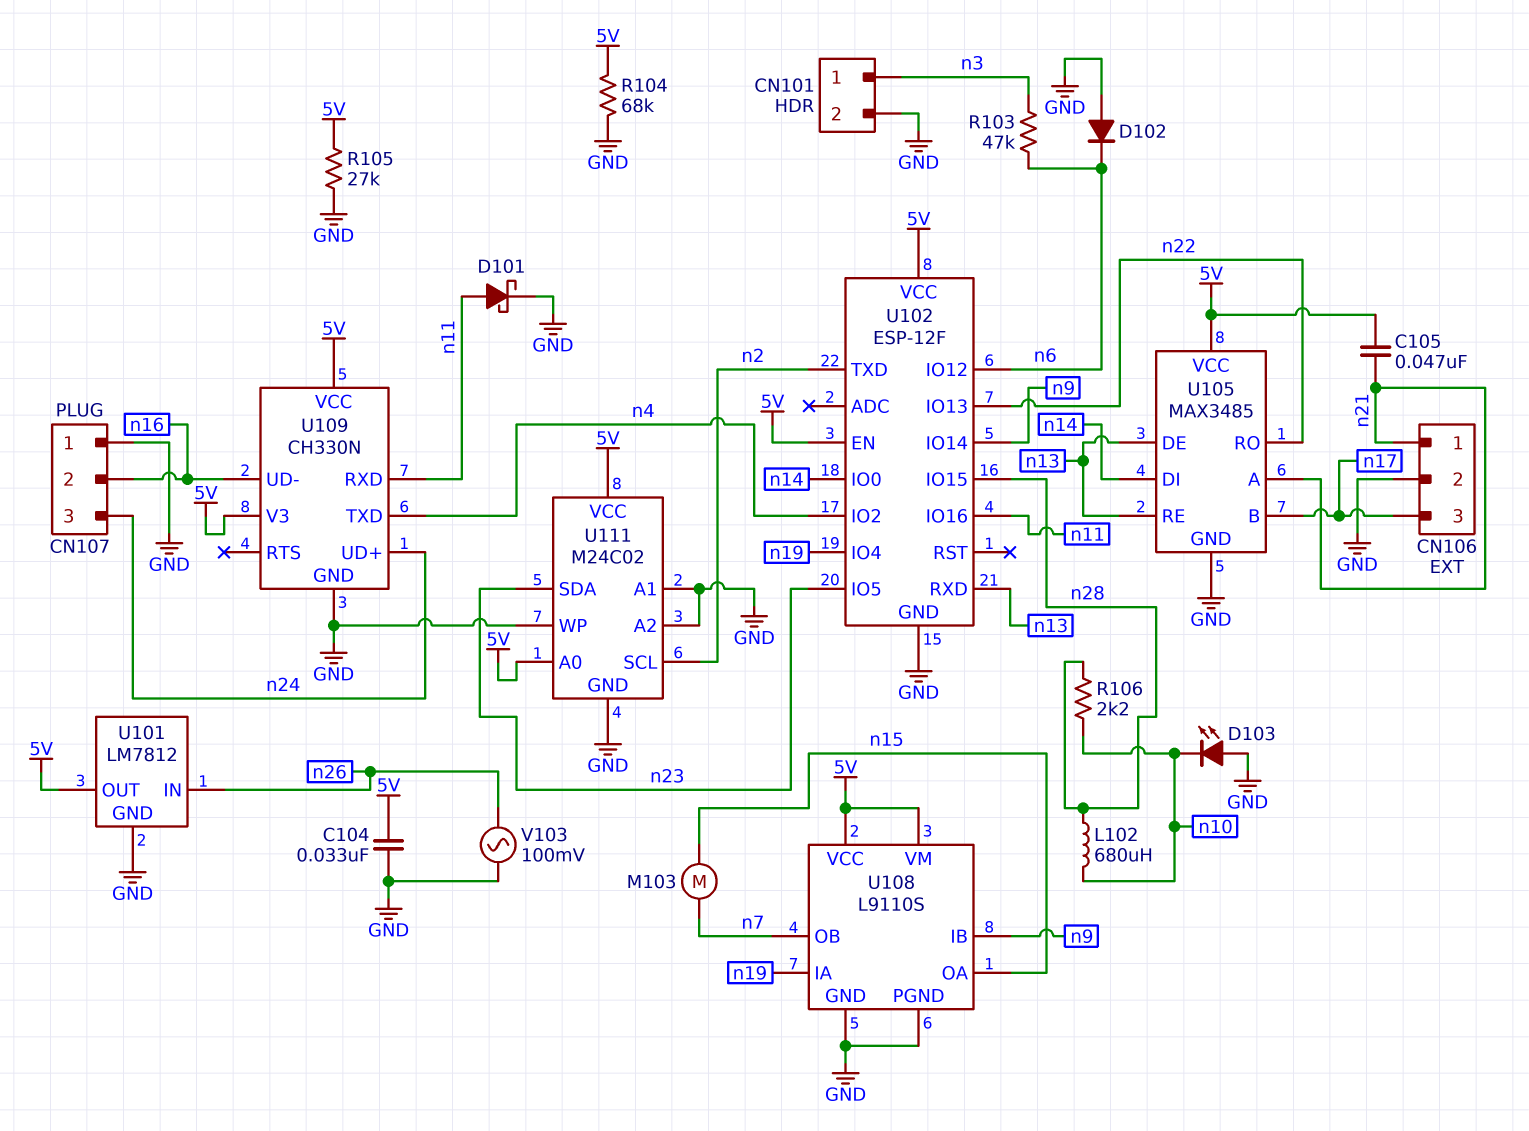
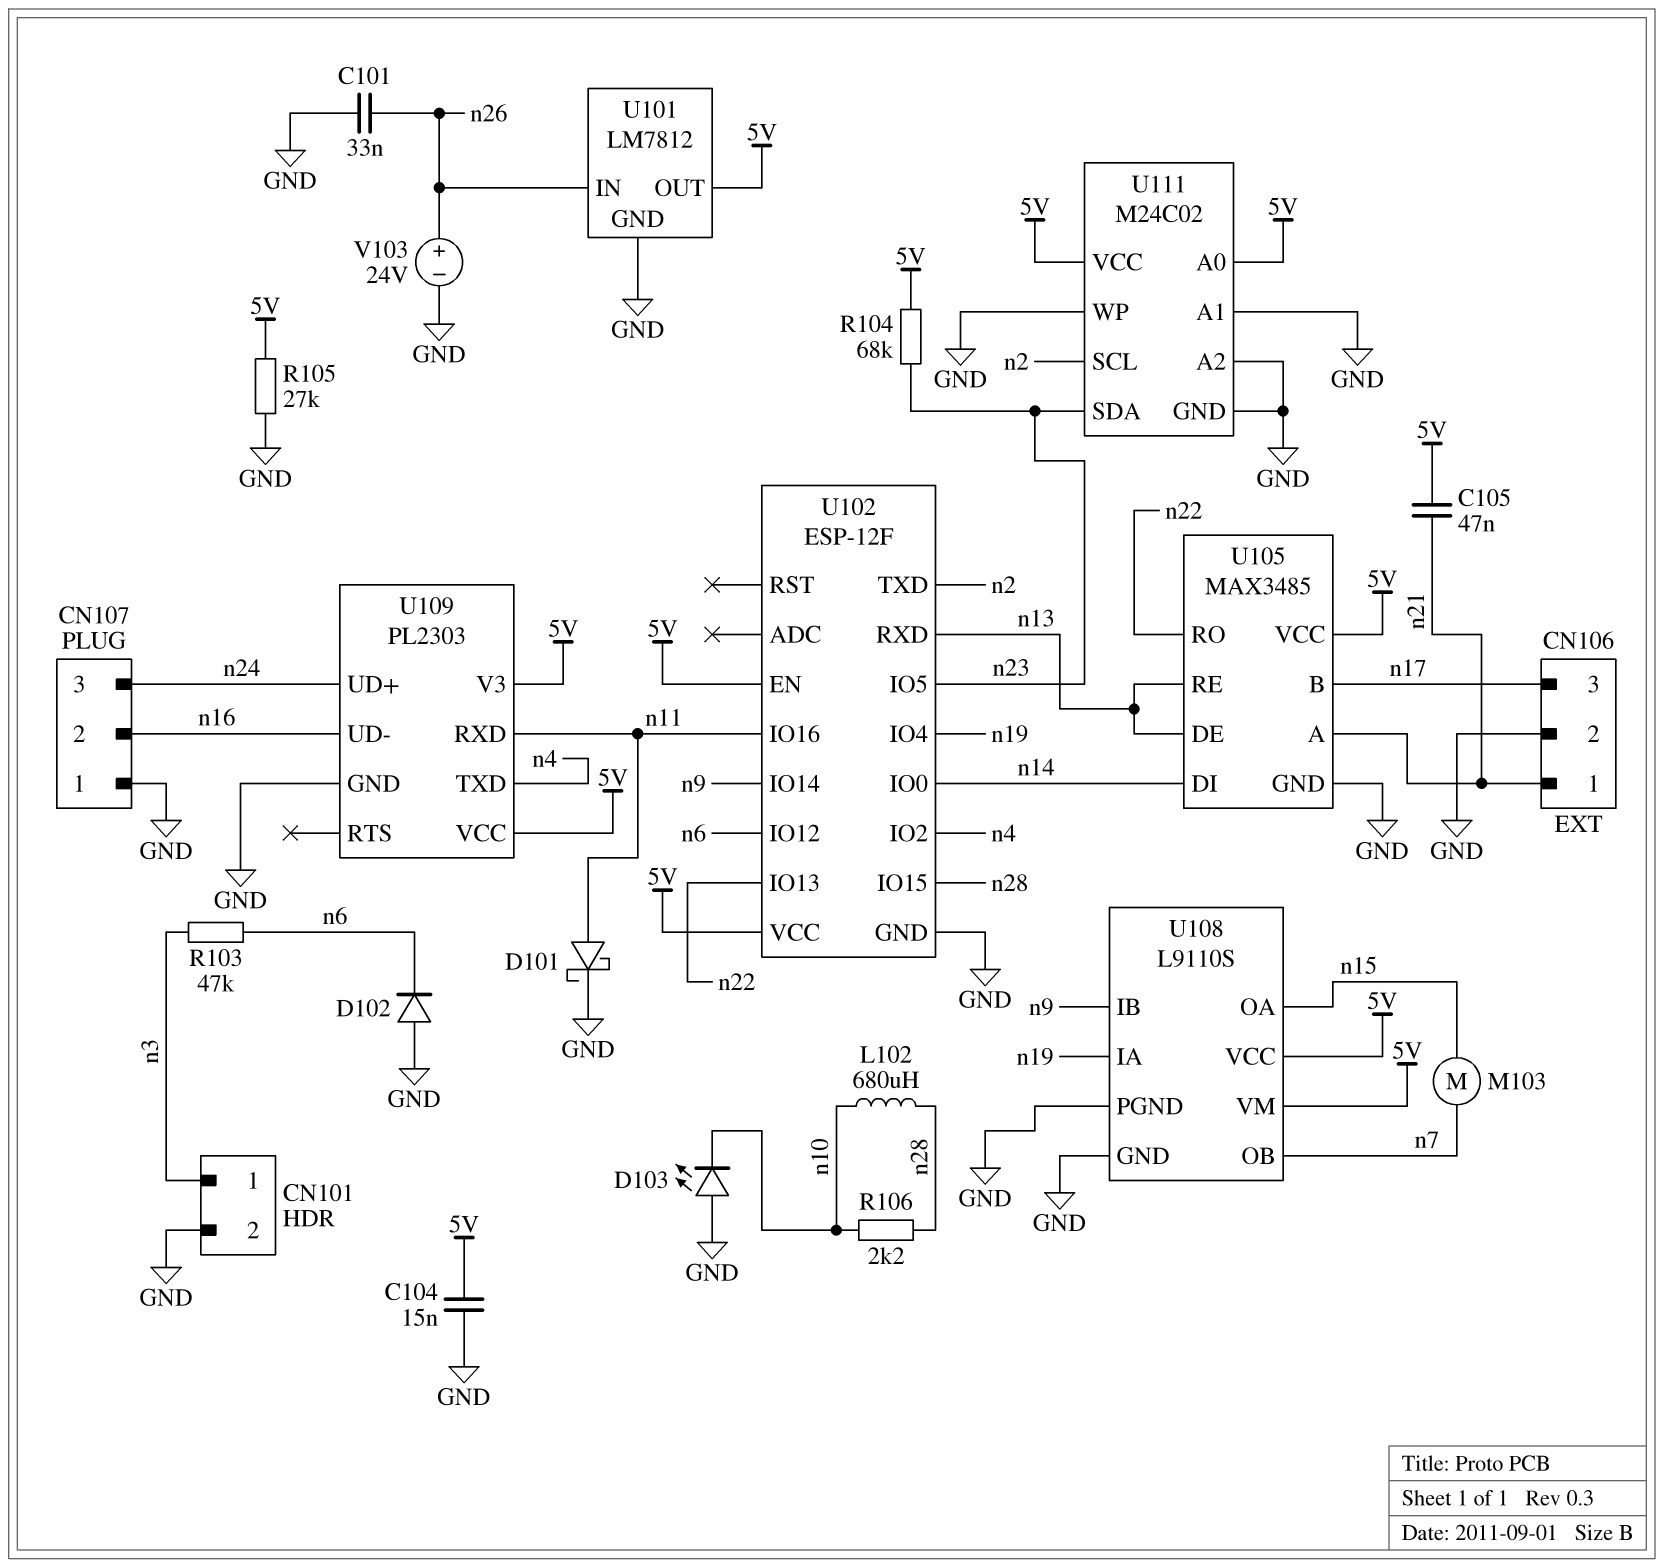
C101: none -> 33nF (GND, n26)
C104: 33nF (5V, GND) -> 15nF (5V, GND)
R104: 68k (5V, GND) -> 68k (5V, n23)
U109: CH330N -> PL2303
V103: AC 100mV (GND, n26) -> 24V (plus n26, minus GND)

